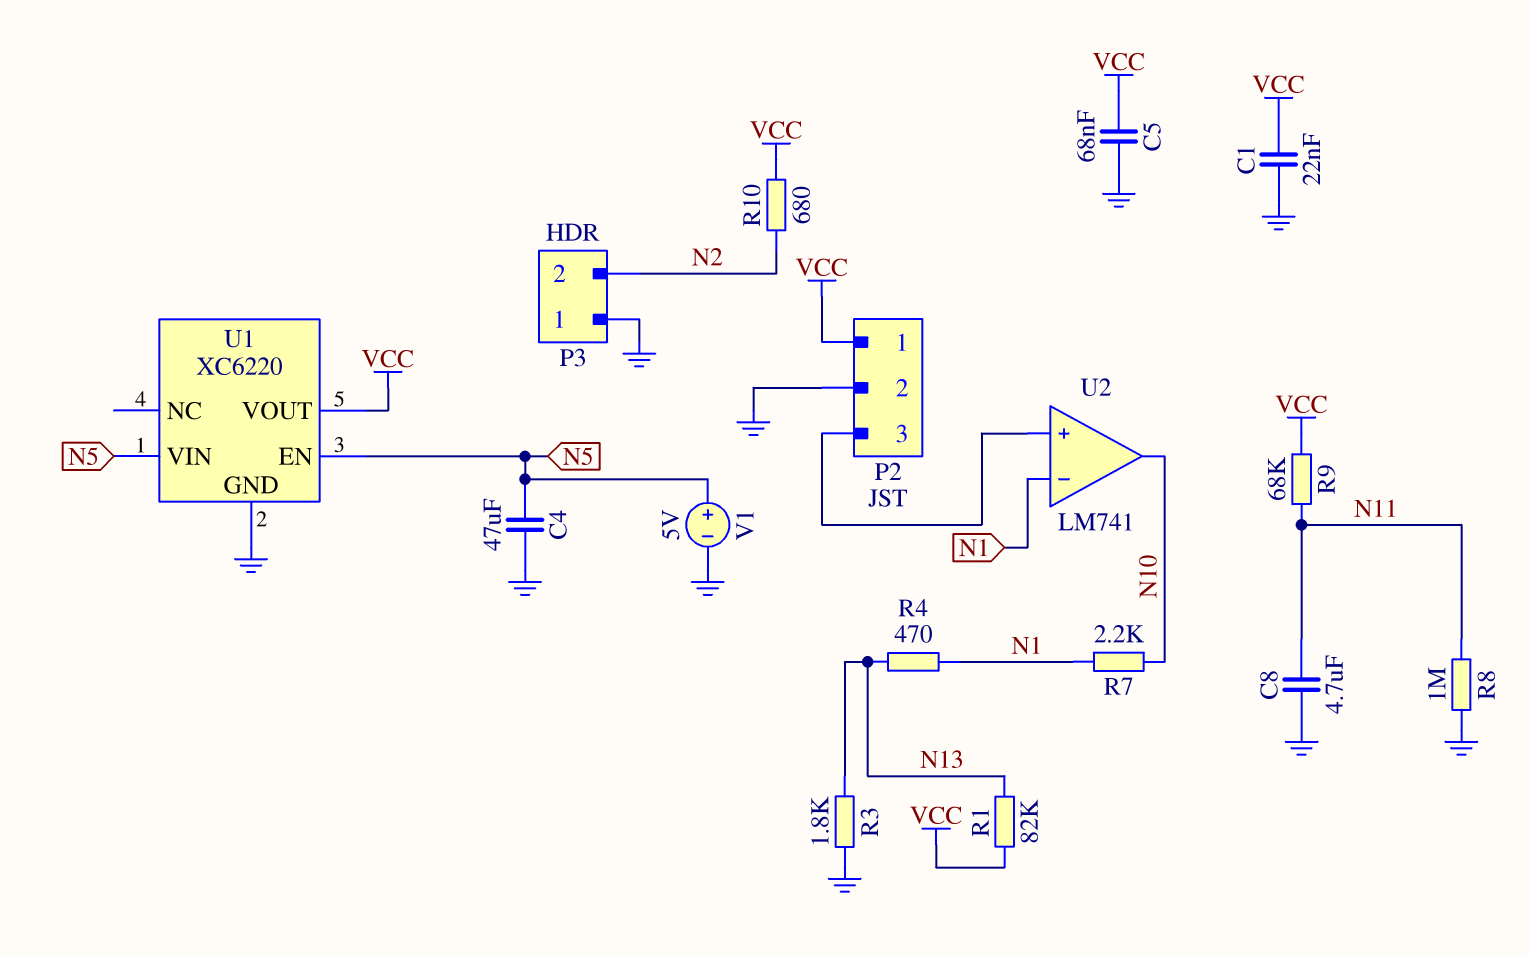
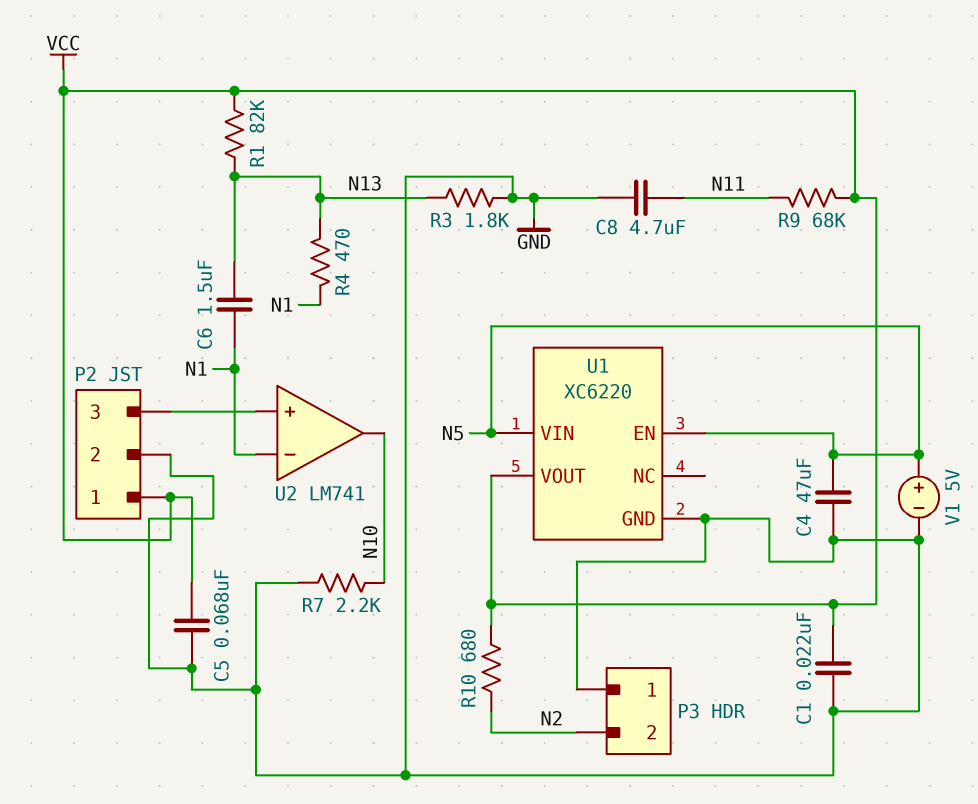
C6: none -> 1.5uF (N1, N13)
R7: 2.2k (N1, N10) -> 2.2k (GND, N10)
R8: 1M (GND, N11) -> none

